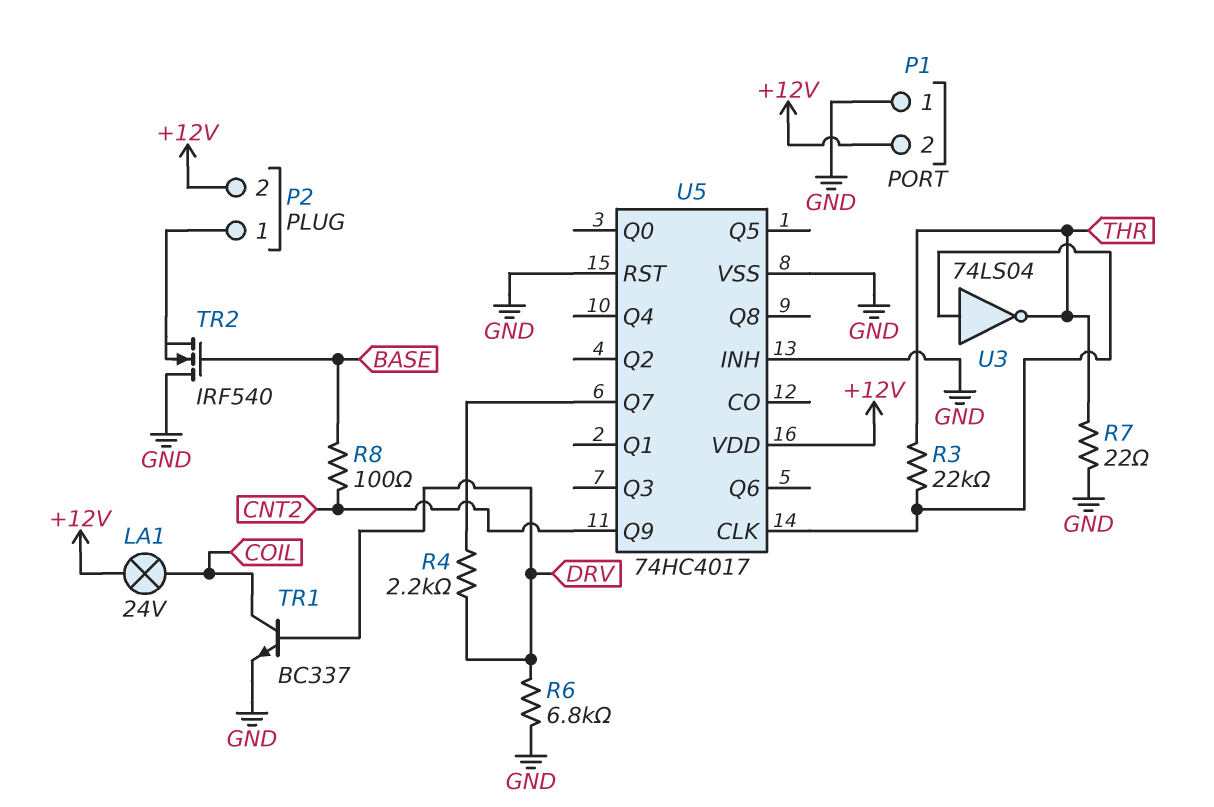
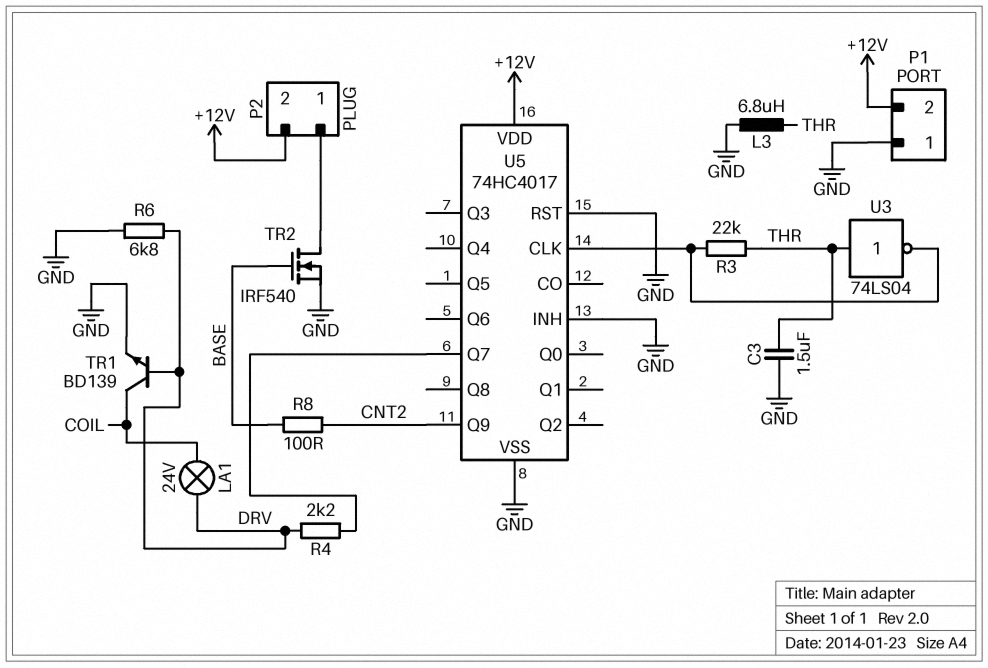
C3: none -> 1.5uF (GND, THR)
L3: none -> 6.8uH (GND, THR)
LA1: lamp 24V (+12V, COIL) -> lamp 24V (COIL, DRV)
R7: 22 (GND, THR) -> none
TR1: NPN BC337 (B DRV, C COIL, E GND) -> NPN BD139 (B DRV, C COIL, E GND)
TR2: NMOS IRF540 (G BASE, D GND, S P2/1) -> NMOS IRF540 (G BASE, D P2/1, S GND)
U3: NOT 74LS04 (in U5/CLK, out THR) -> NOT 74LS04 (in THR, out U5/CLK)

